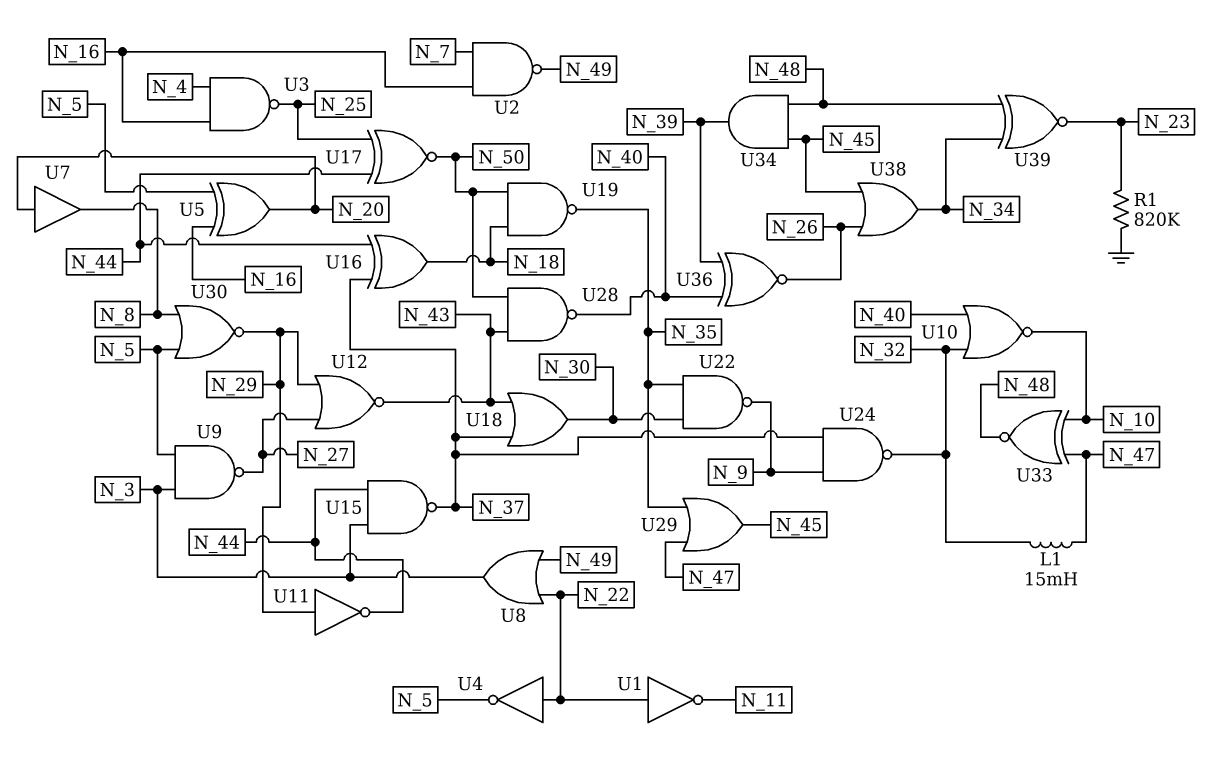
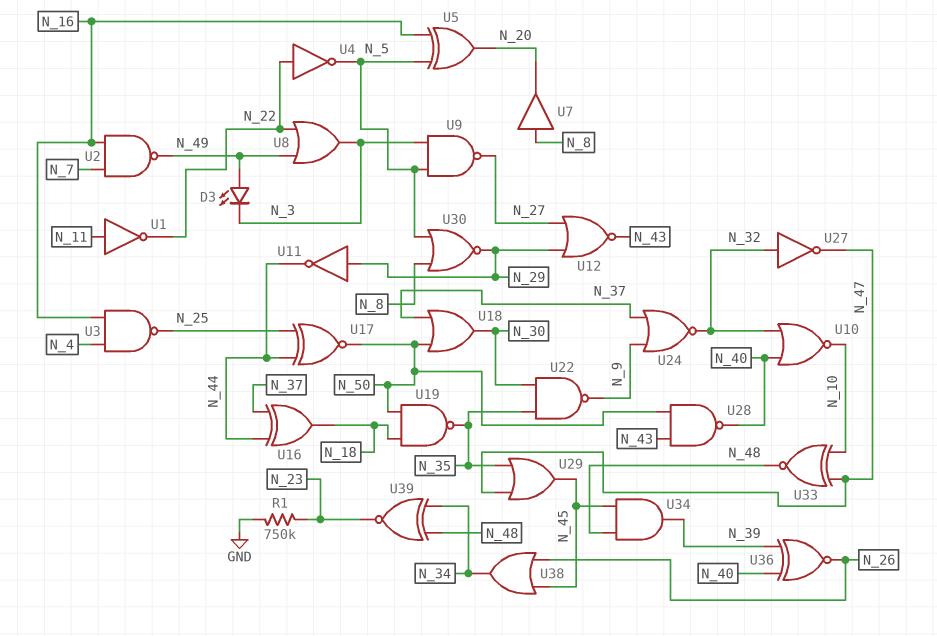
D3: none -> LED (A N_49, K N_3)
L1: 15mH (N_32, N_47) -> none
R1: 820k (GND, N_23) -> 750k (GND, N_23)
U1: NOT (in N_22, out N_11) -> NOT (in N_11, out N_22)
U7: buffer (in N_20, out N_8) -> buffer (in N_8, out N_20)
U15: NAND (in N_3, in N_44, out N_37) -> none
U18: OR (in N_37, in N_43, out N_30) -> OR (in N_37, in N_50, out N_30)
U24: NAND (in N_9, in N_37, out N_32) -> NOR (in N_9, in N_37, out N_32)
U27: none -> NOT (in N_32, out N_47)

